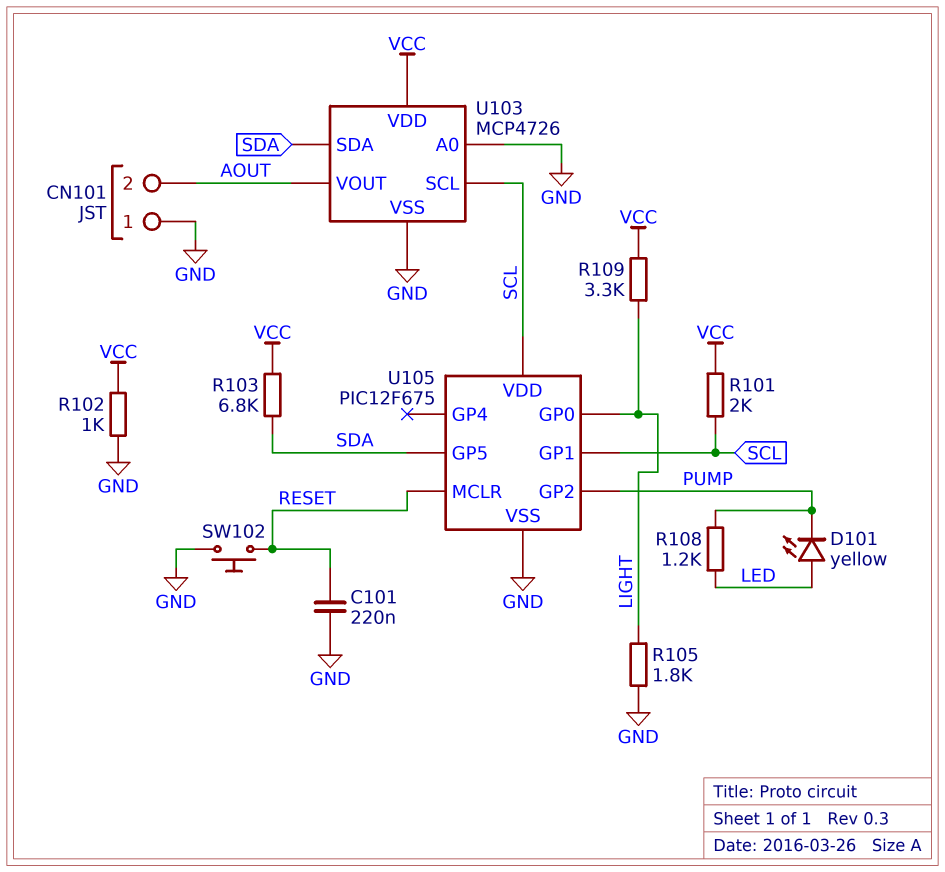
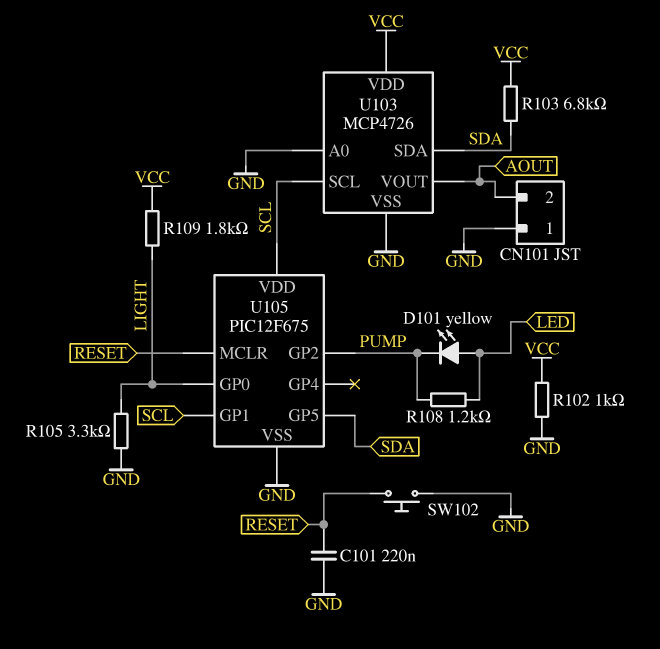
R101: 2k (SCL, VCC) -> none
R105: 1.8k (GND, LIGHT) -> 3.3k (GND, LIGHT)
R109: 3.3k (LIGHT, VCC) -> 1.8k (LIGHT, VCC)

